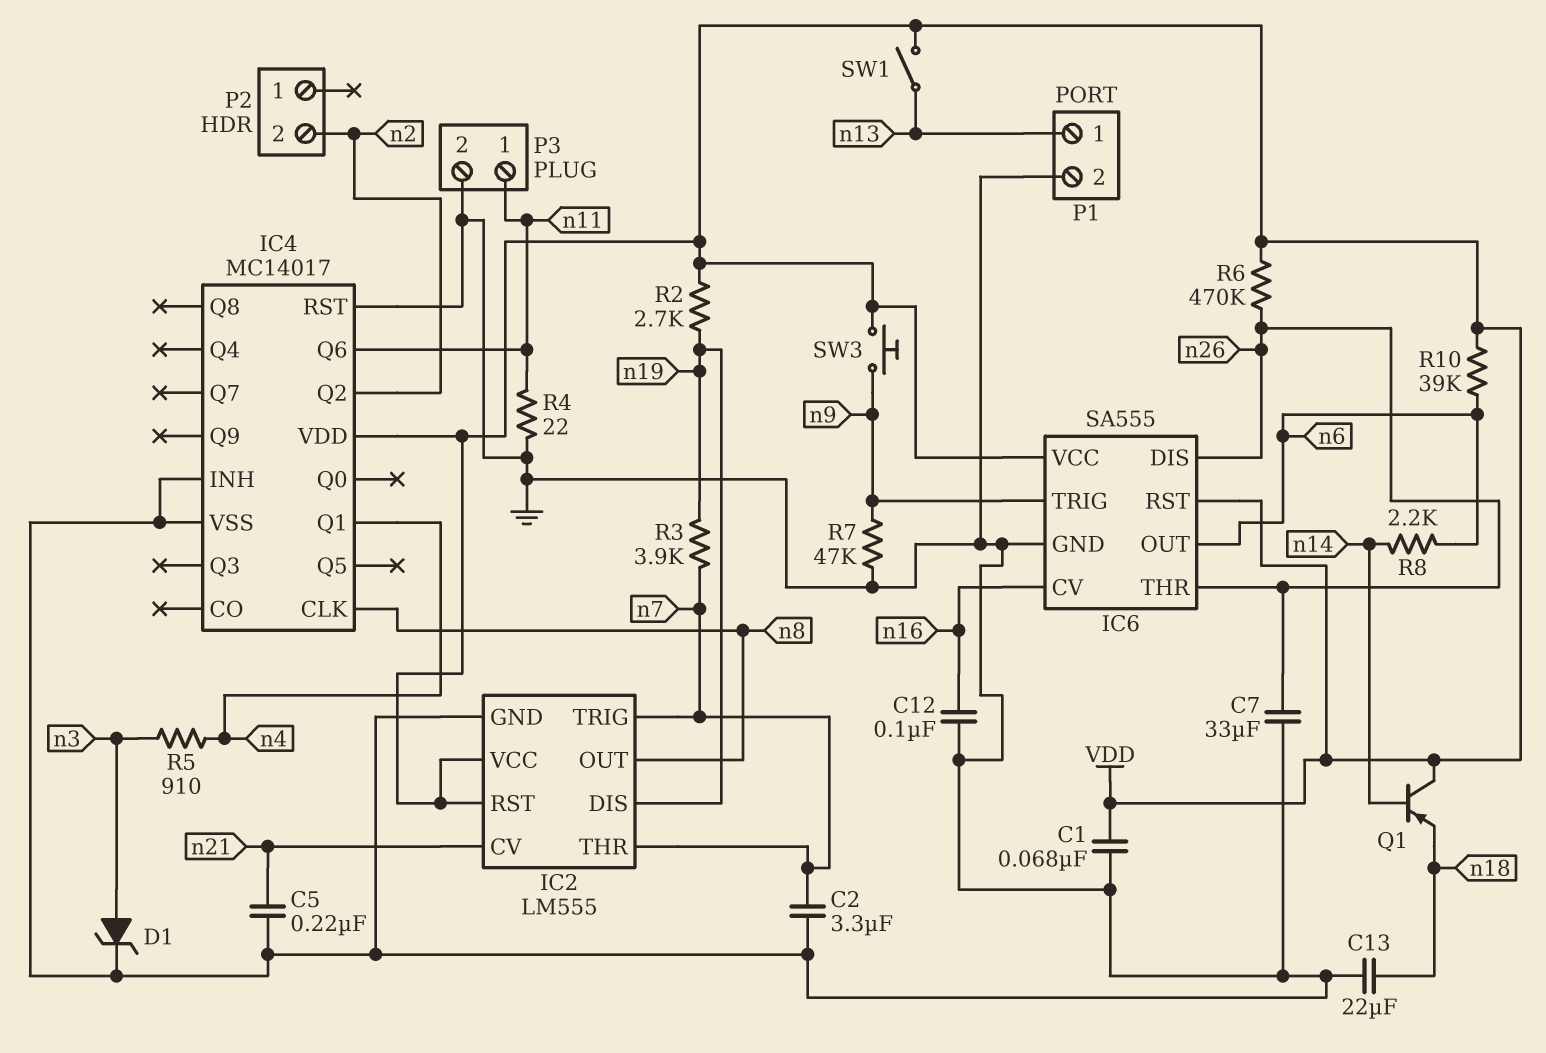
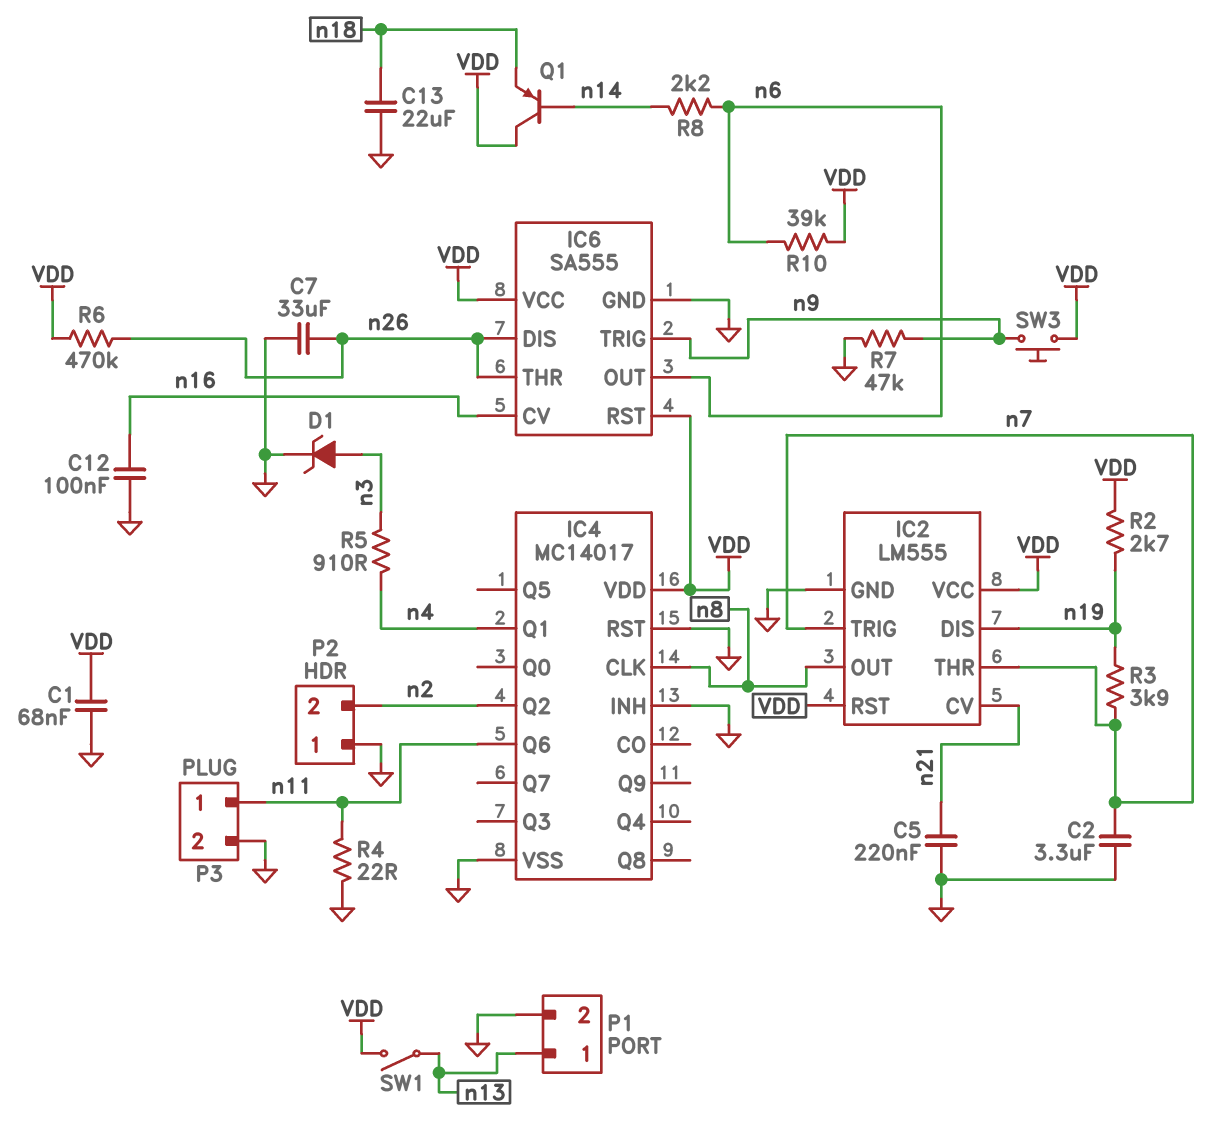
P2 pin 1: none -> GND

